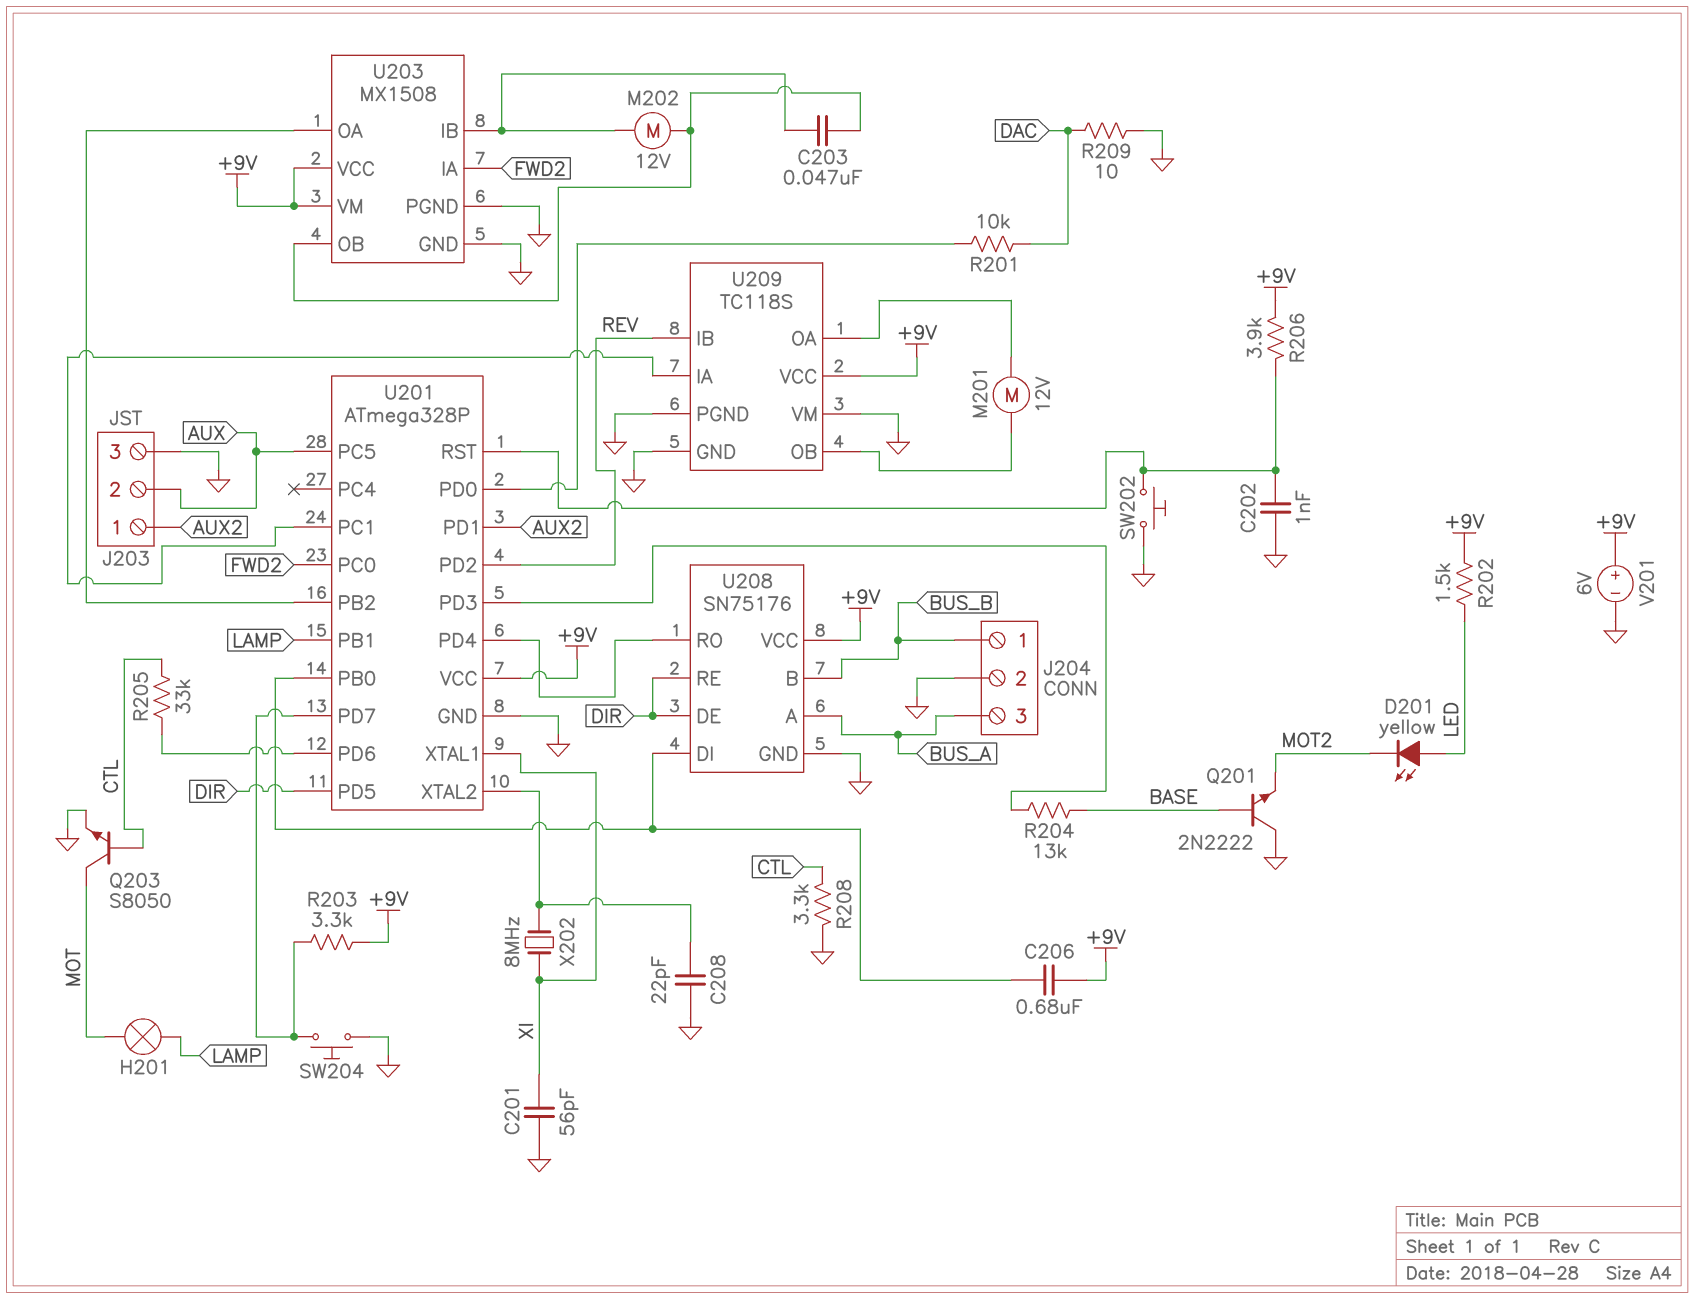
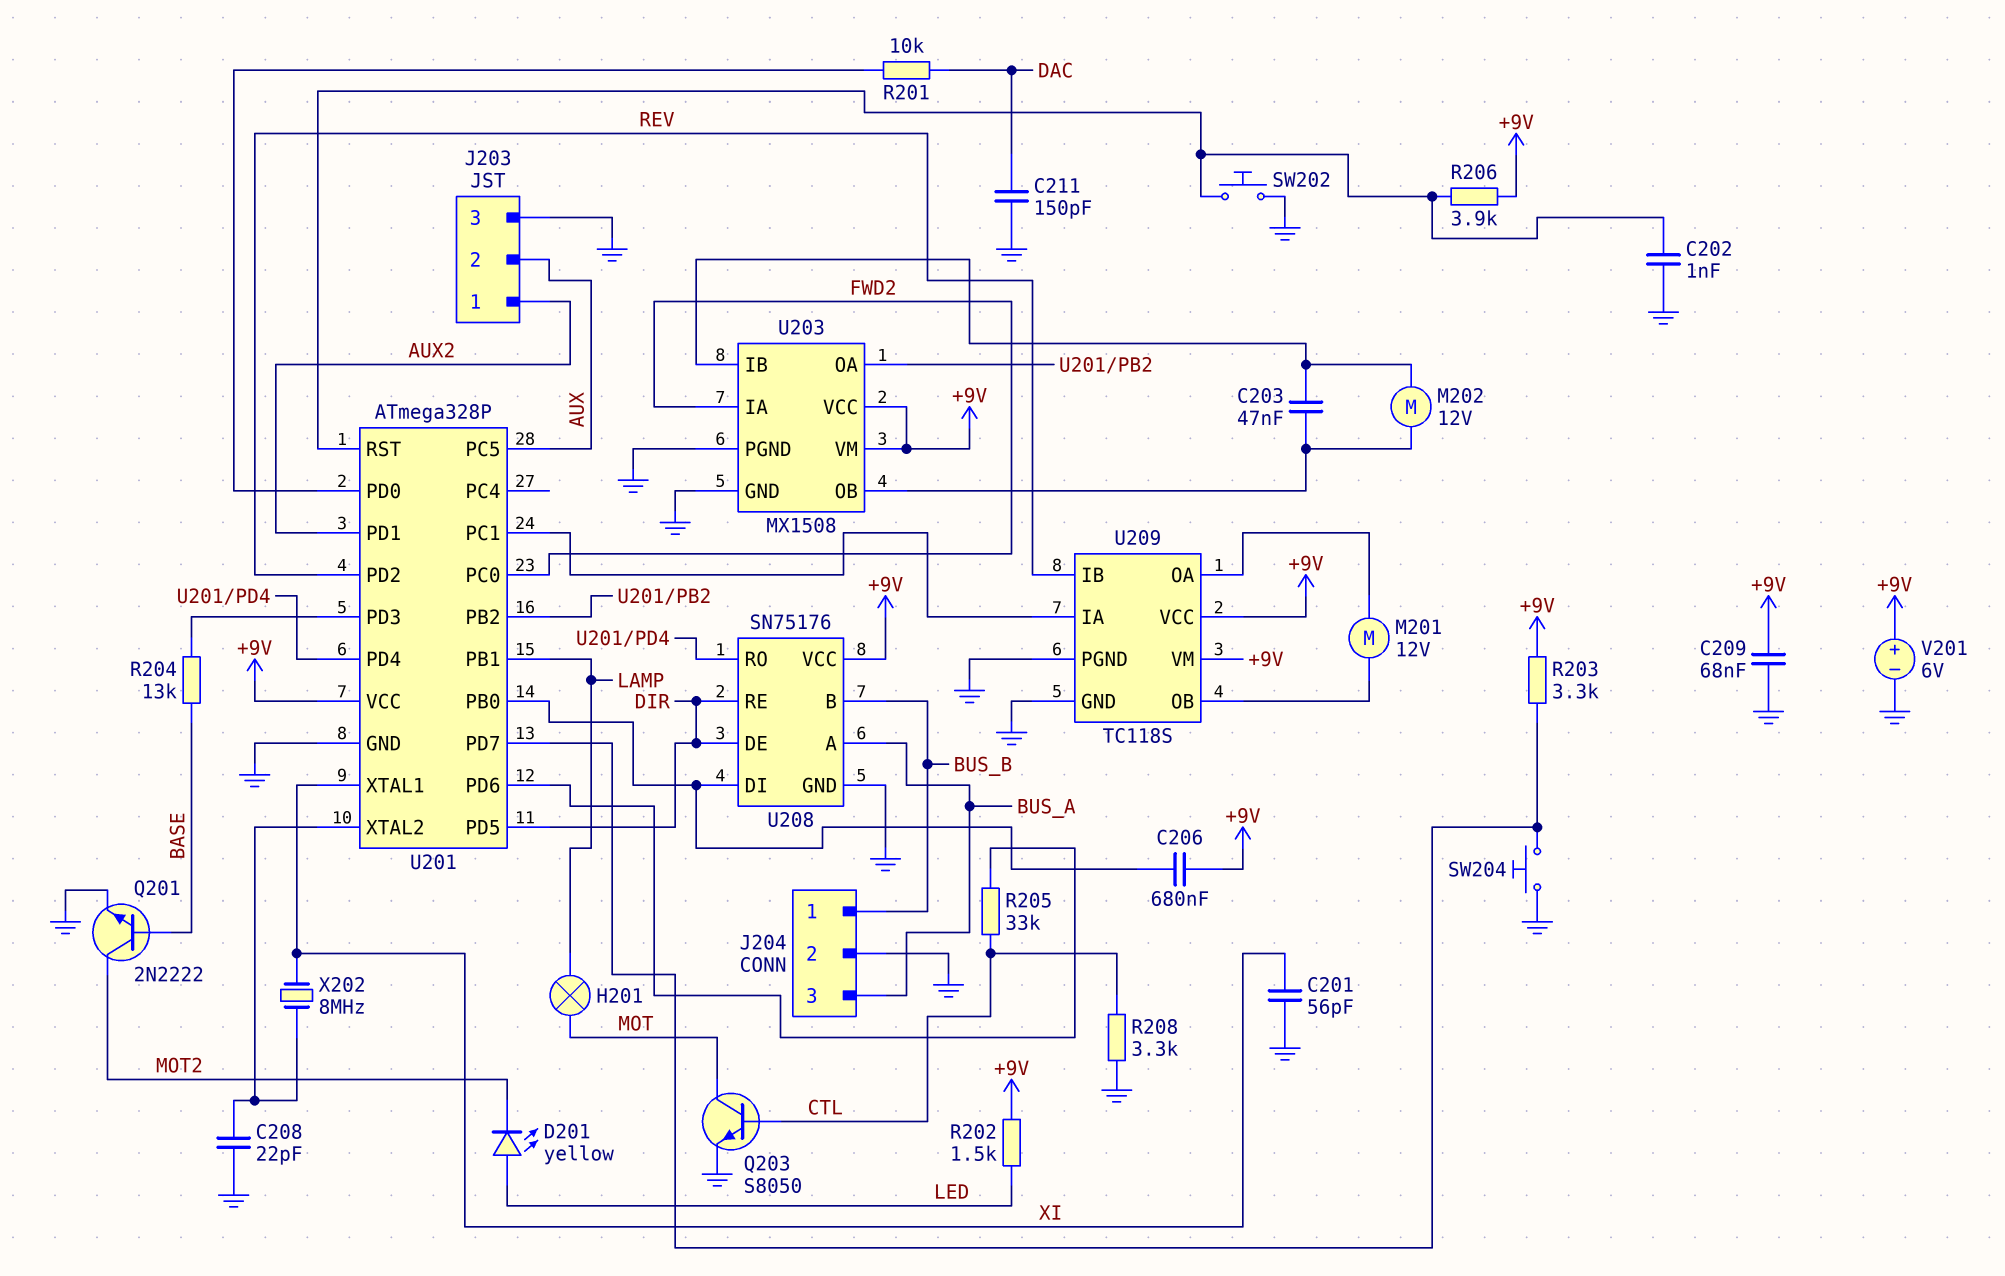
C209: none -> 68nF (+9V, GND)
C211: none -> 150pF (DAC, GND)
Q201: NPN 2N2222 (B BASE, C GND, E MOT2) -> NPN 2N2222 (B BASE, C MOT2, E GND)
R209: 10 (DAC, GND) -> none
U209 pin VM: GND -> +9V

